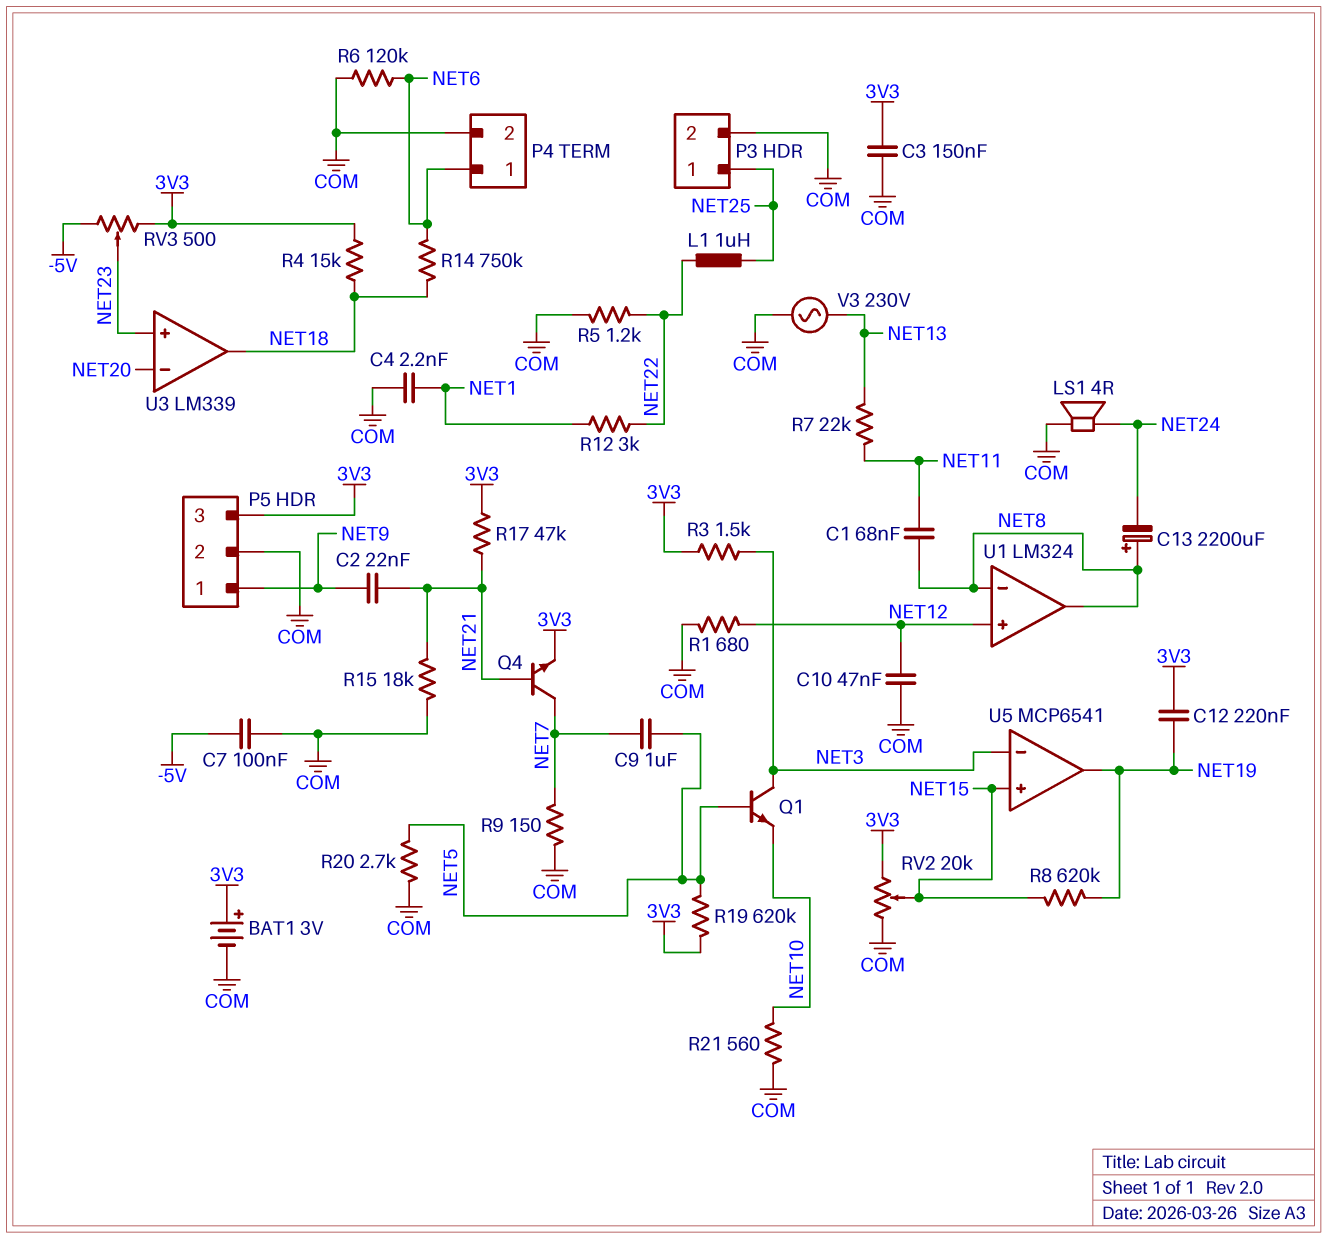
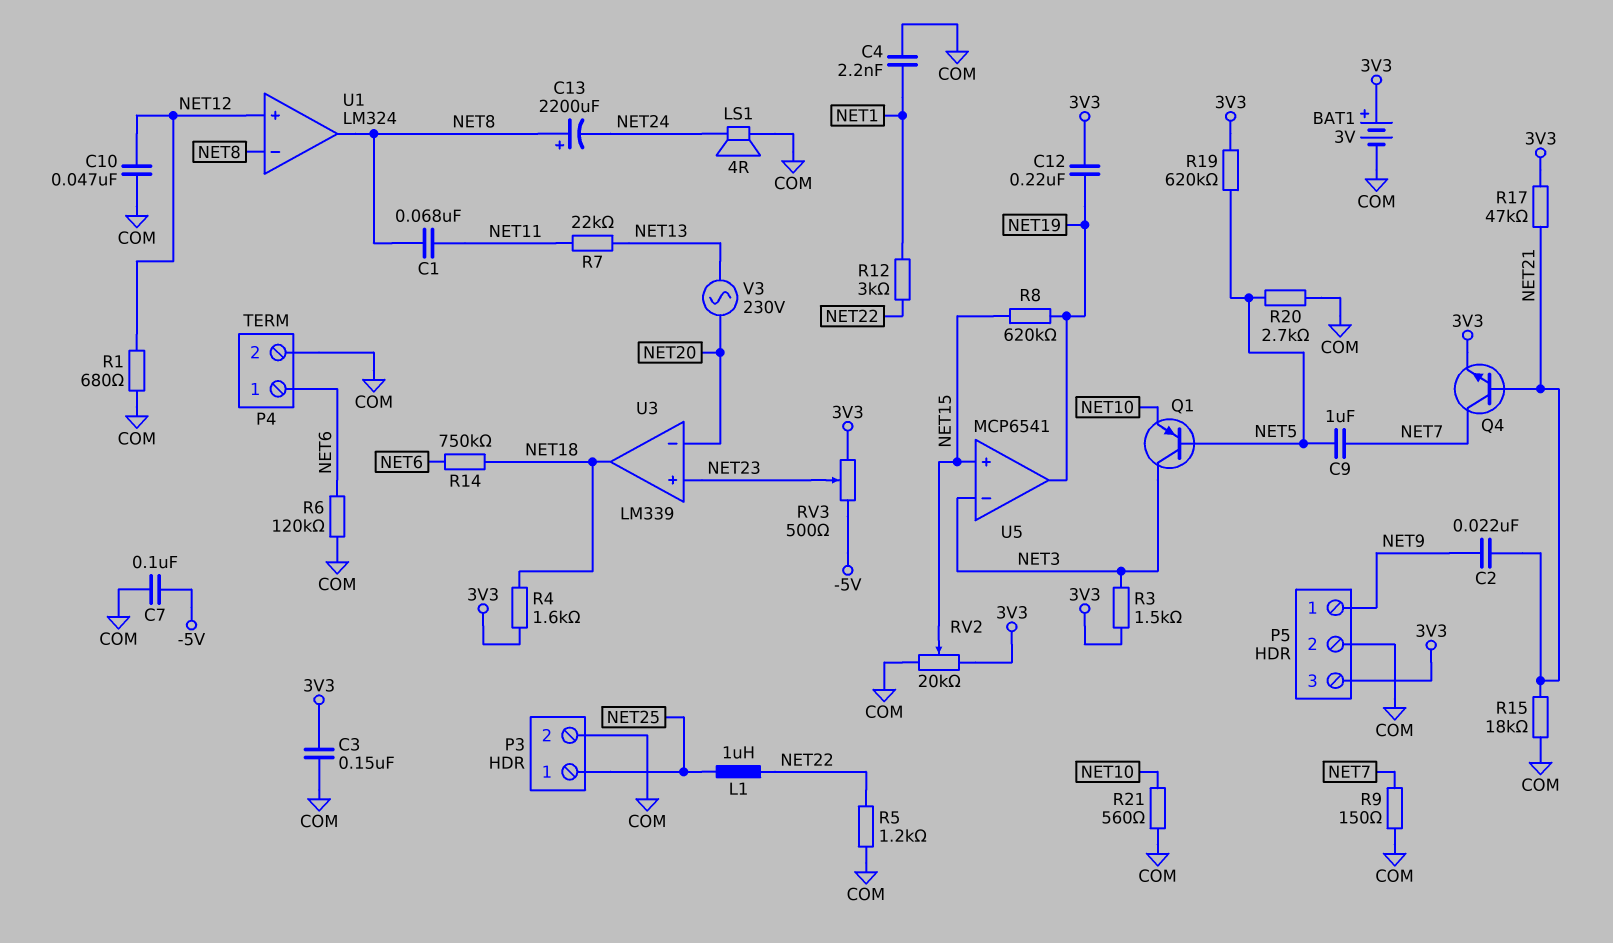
Q1: NPN (B NET5, C NET3, E NET10) -> PNP (B NET5, C NET3, E NET10)
R4: 15k (3V3, NET18) -> 1.6k (3V3, NET18)
V3: AC 230V (COM, NET13) -> AC 230V (NET13, NET20)

